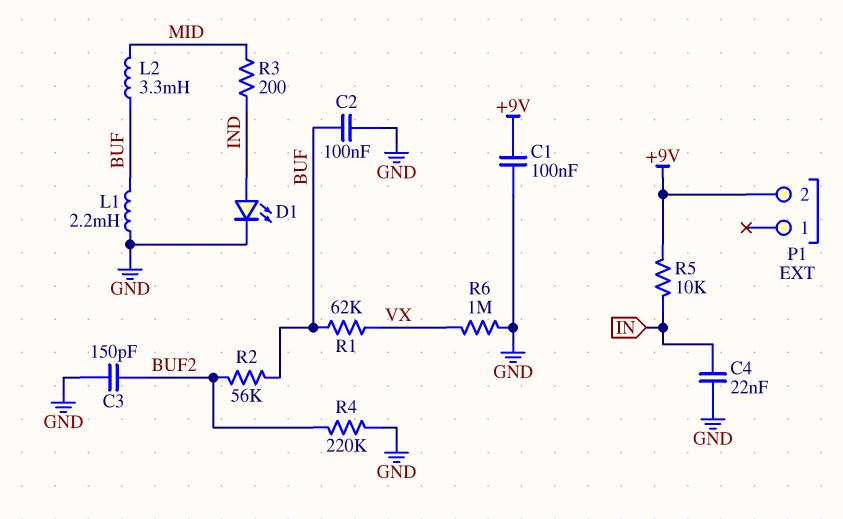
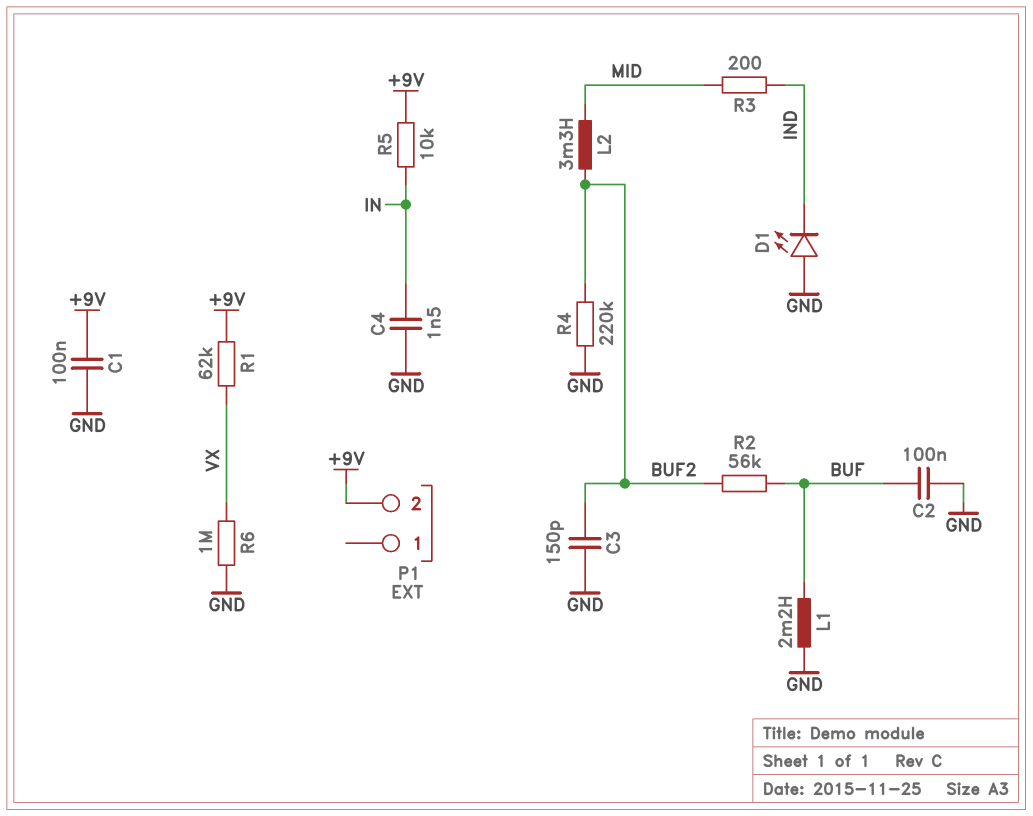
C4: 22nF (GND, IN) -> 1.5nF (GND, IN)
D1: LED (A IND, K GND) -> LED (A GND, K IND)
L2: 3.3mH (BUF, MID) -> 3.3mH (BUF2, MID)
R1: 62k (BUF, VX) -> 62k (+9V, VX)

